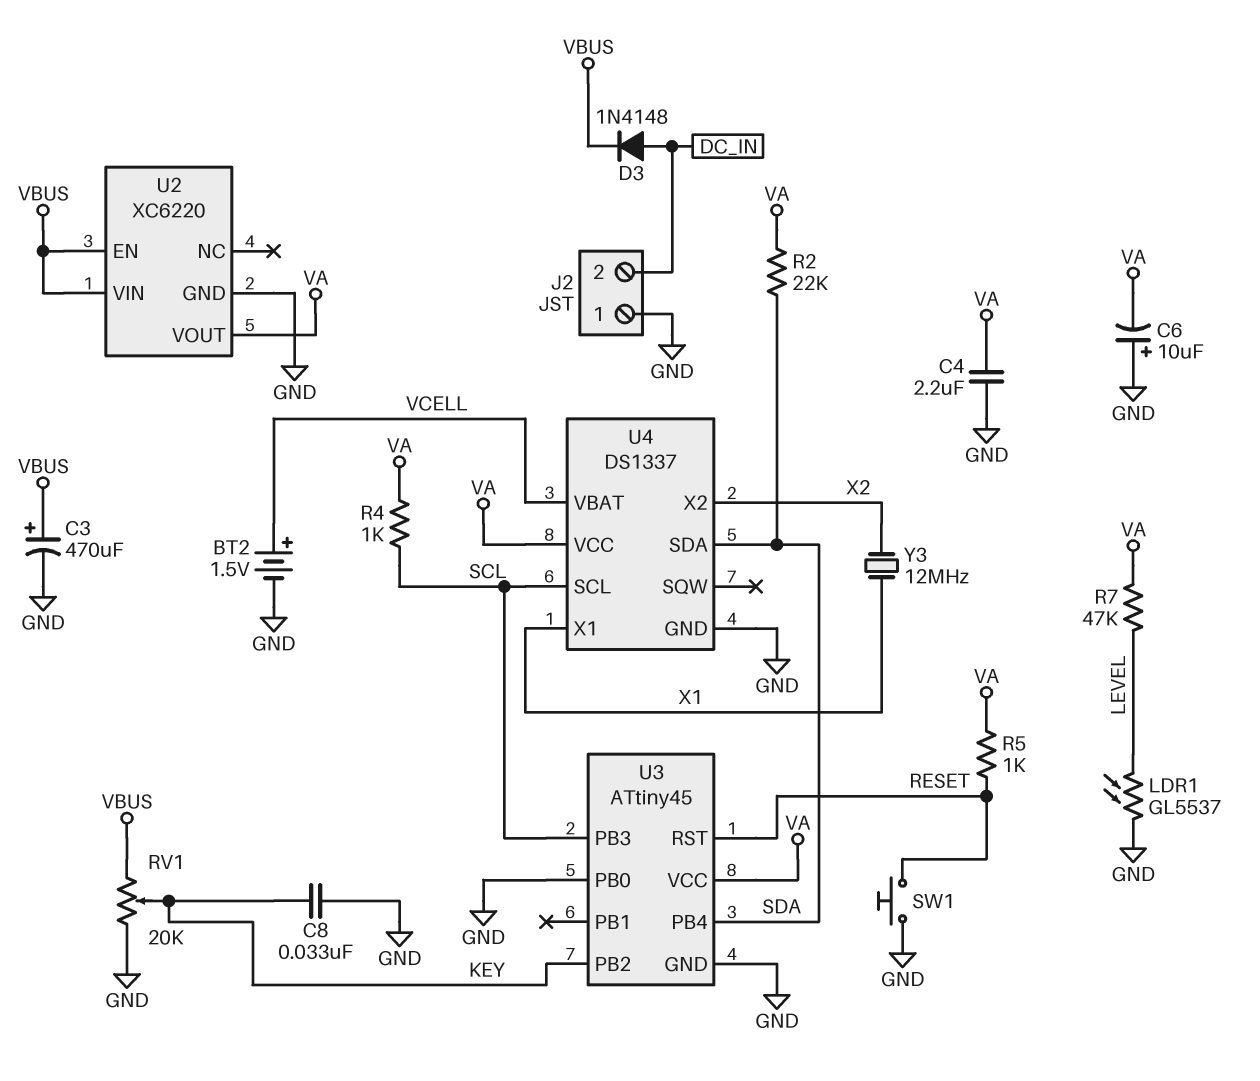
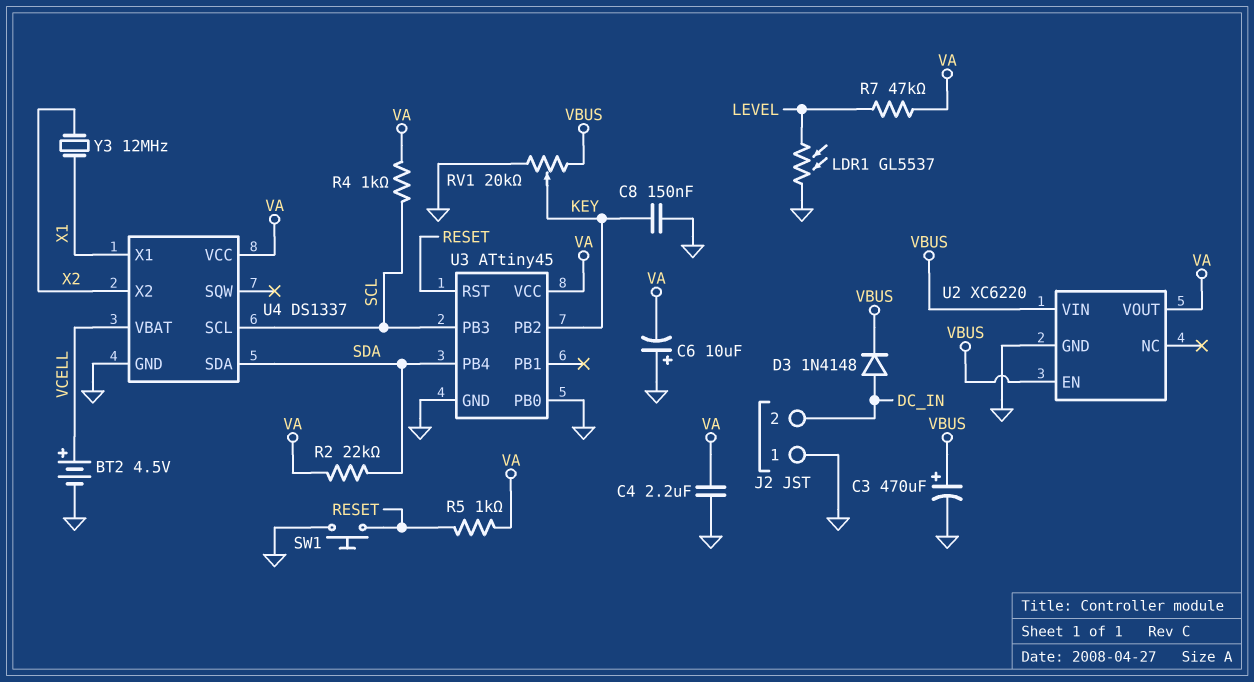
BT2: 1.5V (plus VCELL, minus GND) -> 4.5V (plus VCELL, minus GND)
C8: 33nF (GND, KEY) -> 150nF (GND, KEY)

